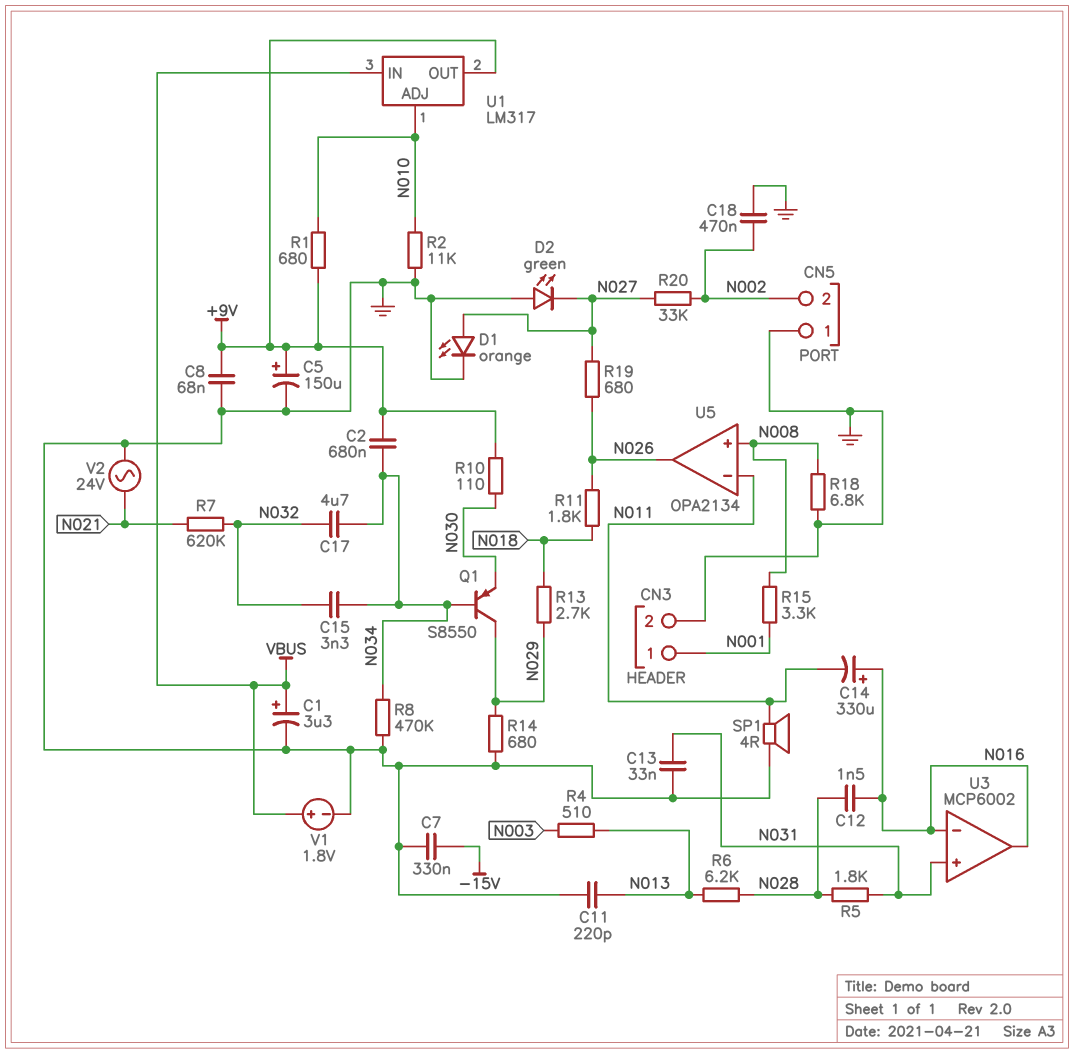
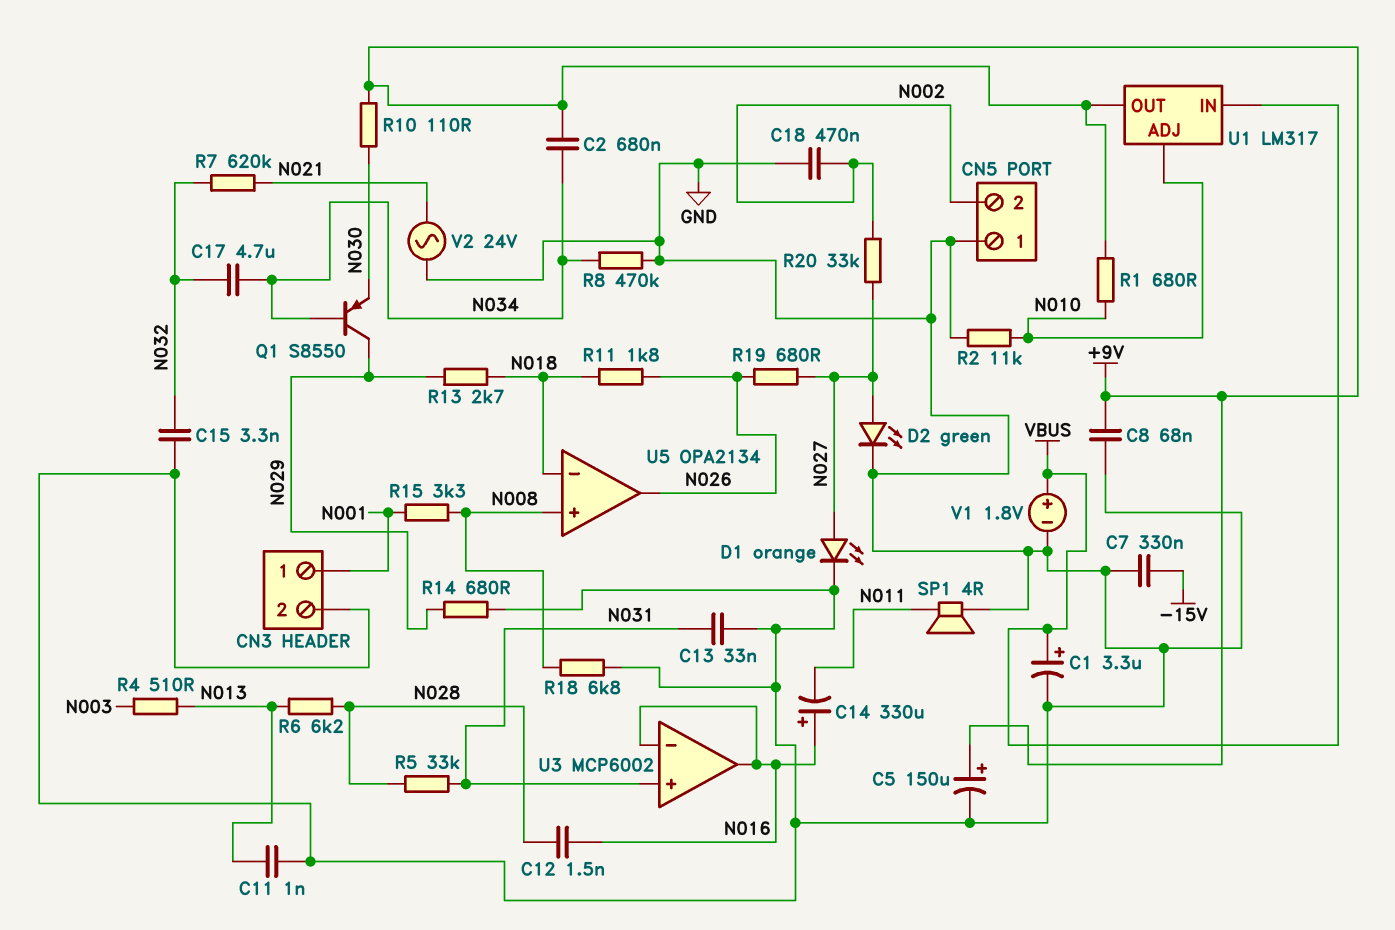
C11: 220pF (GND, N013) -> 1nF (GND, N013)
C15: 3.3nF (N032, N034) -> 3.3nF (GND, N032)
D2: LED green (A GND, K N027) -> LED green (A N027, K GND)
R5: 1.8k (N028, N031) -> 33k (N028, N031)
U5 pin in-: N011 -> N018

